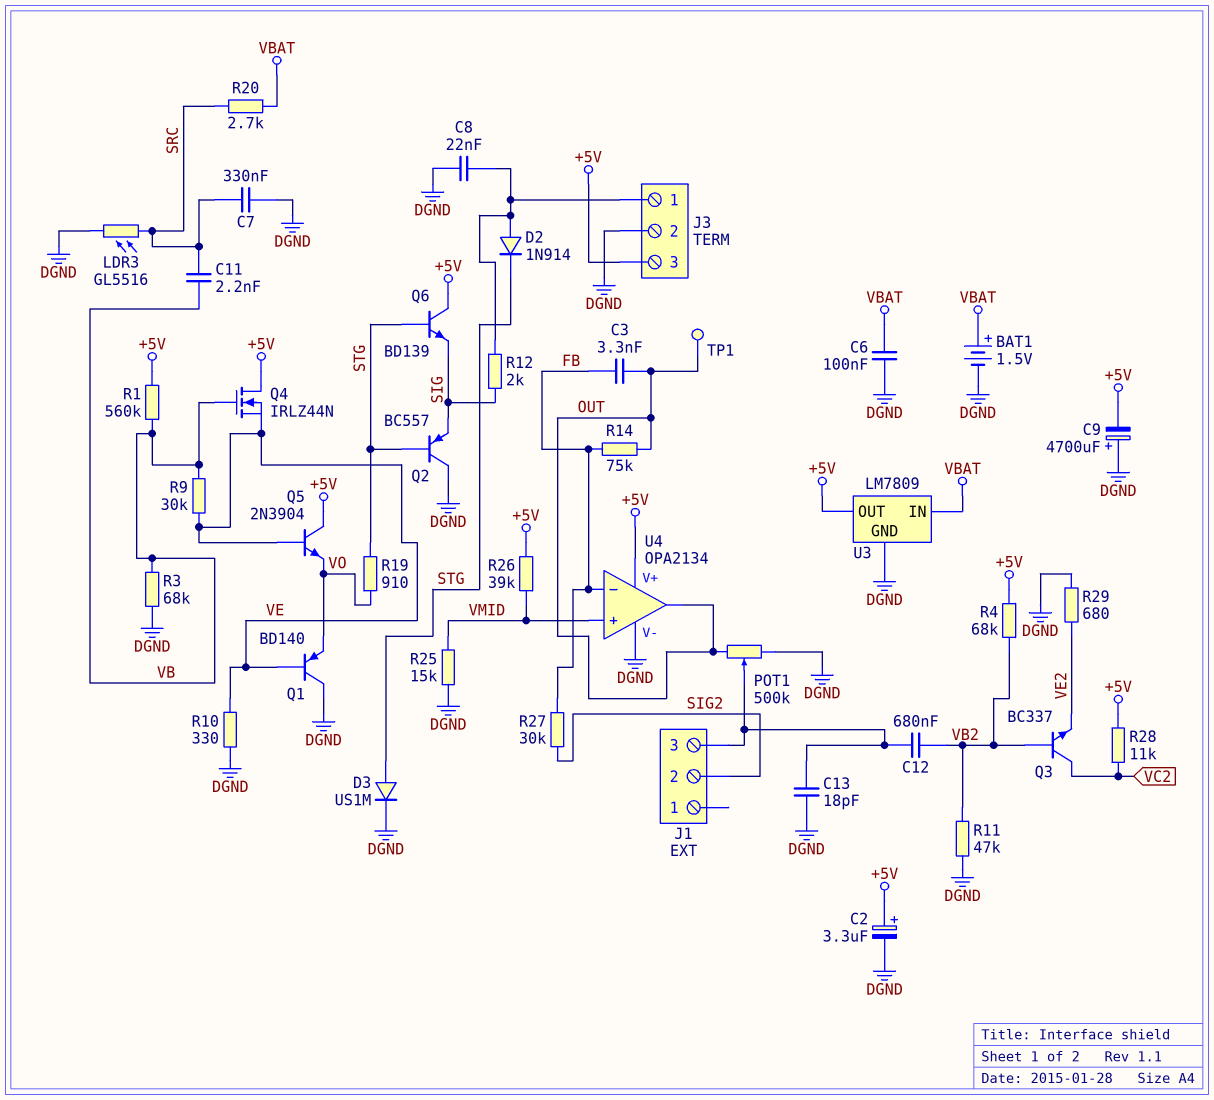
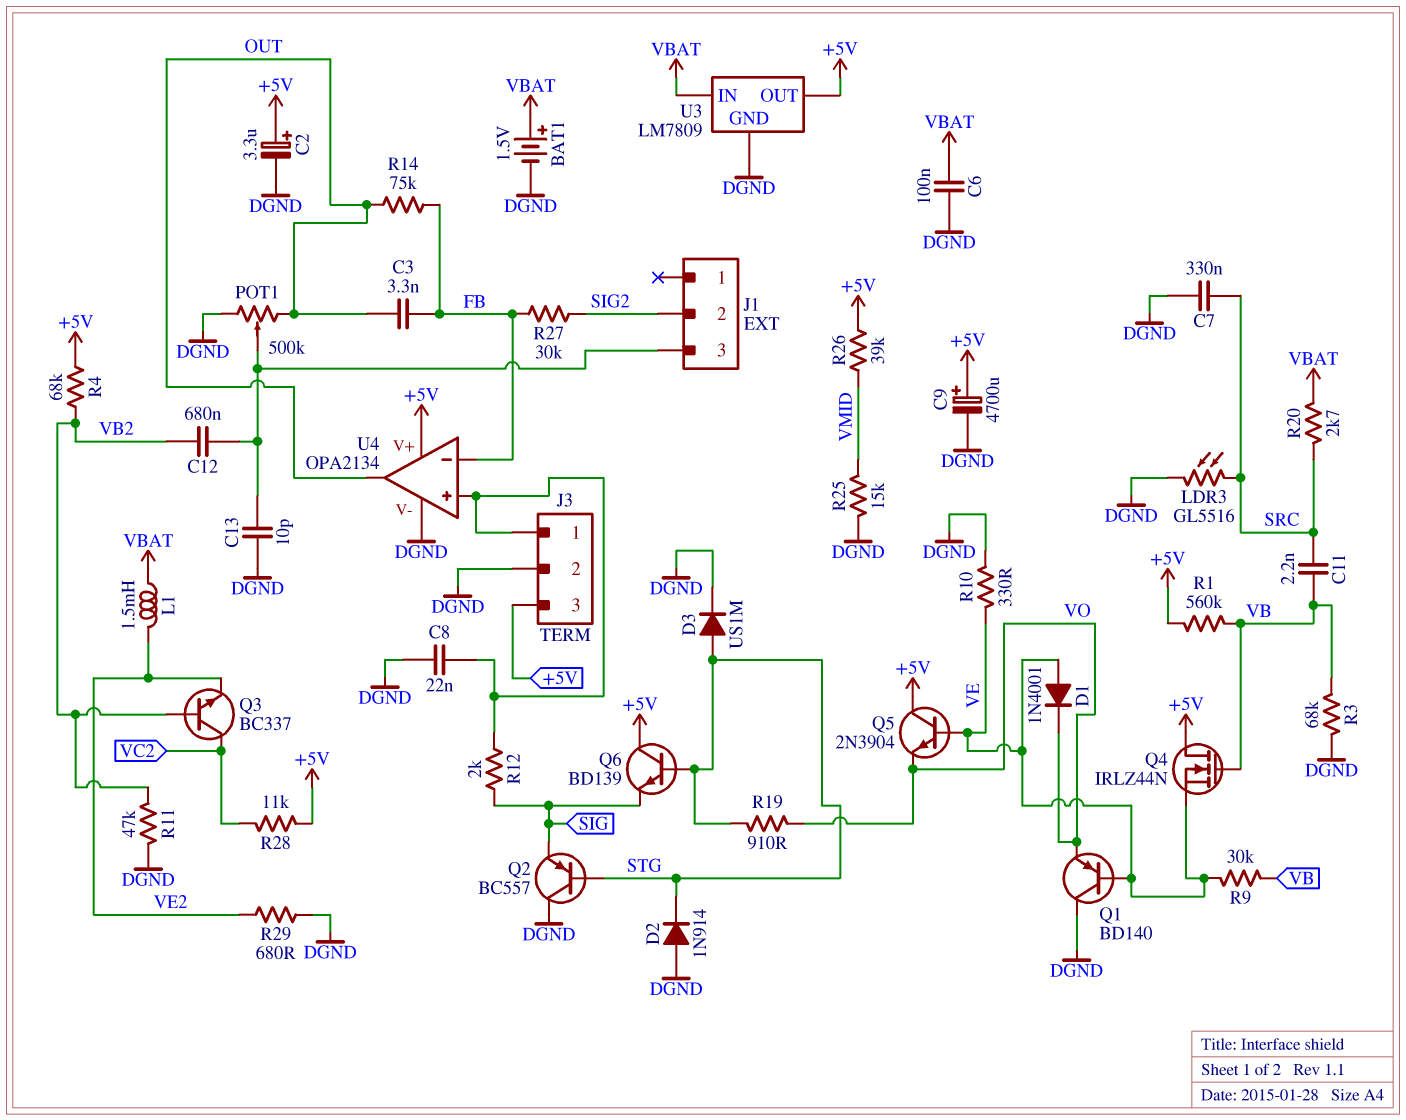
C9: 4700uF (plus DGND, minus +5V) -> 4700uF (plus +5V, minus DGND)
C13: 18pF (DGND, J1/3) -> 10pF (DGND, J1/3)
D1: none -> diode 1N4001 (A VE, K VO)
D2: diode 1N914 (A J3/1, K STG) -> diode 1N914 (A DGND, K STG)
L1: none -> 1.5mH (VBAT, VE2)
TP1: test point (OUT) -> none
U4 pin in+: VMID -> J3/1

